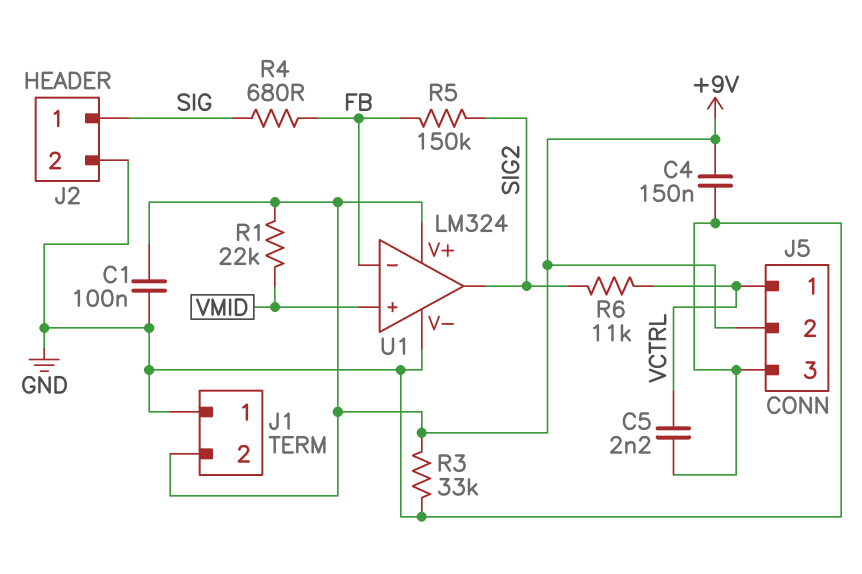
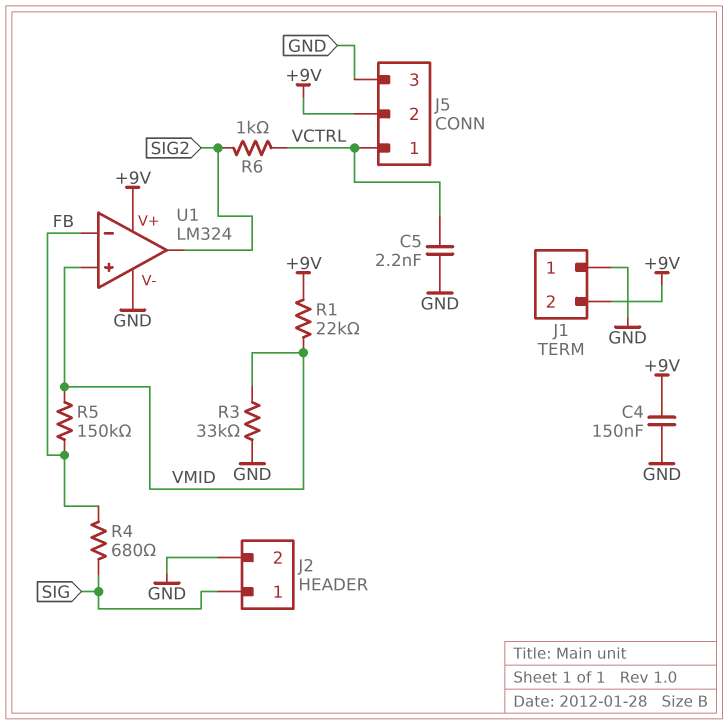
C1: 100nF (+9V, GND) -> none
R3: 33k (+9V, GND) -> 33k (GND, VMID)
R5: 150k (FB, SIG2) -> 150k (FB, VMID)
R6: 11k (SIG2, VCTRL) -> 1k (SIG2, VCTRL)

